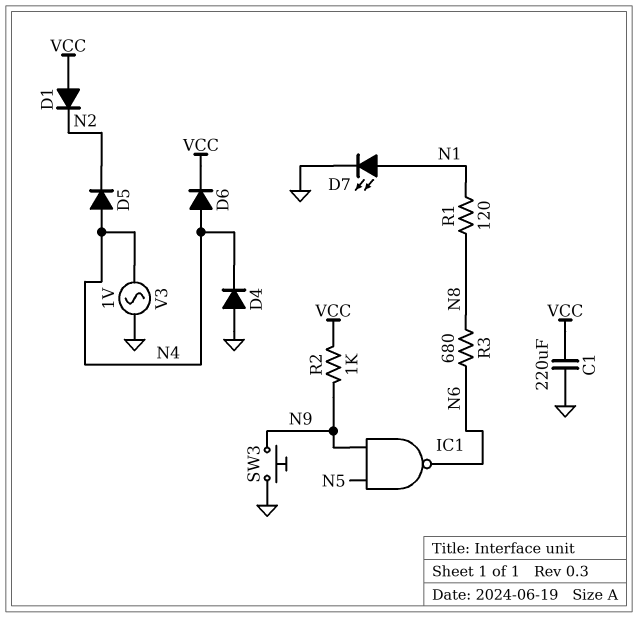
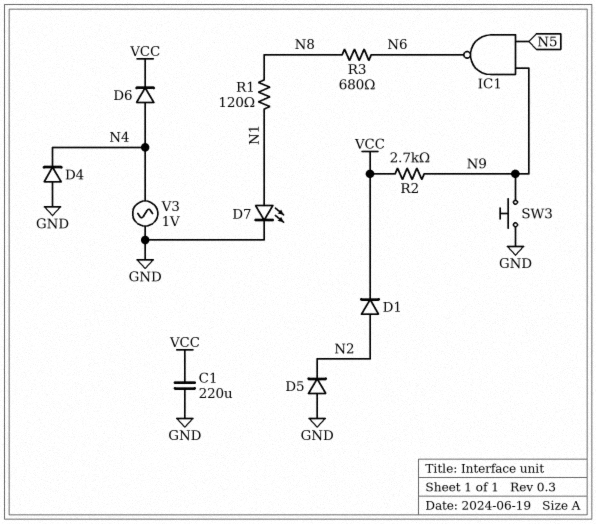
D1: diode (A VCC, K N2) -> diode (A N2, K VCC)
D5: diode (A N4, K N2) -> diode (A GND, K N2)
R2: 1k (N9, VCC) -> 2.7k (N9, VCC)

